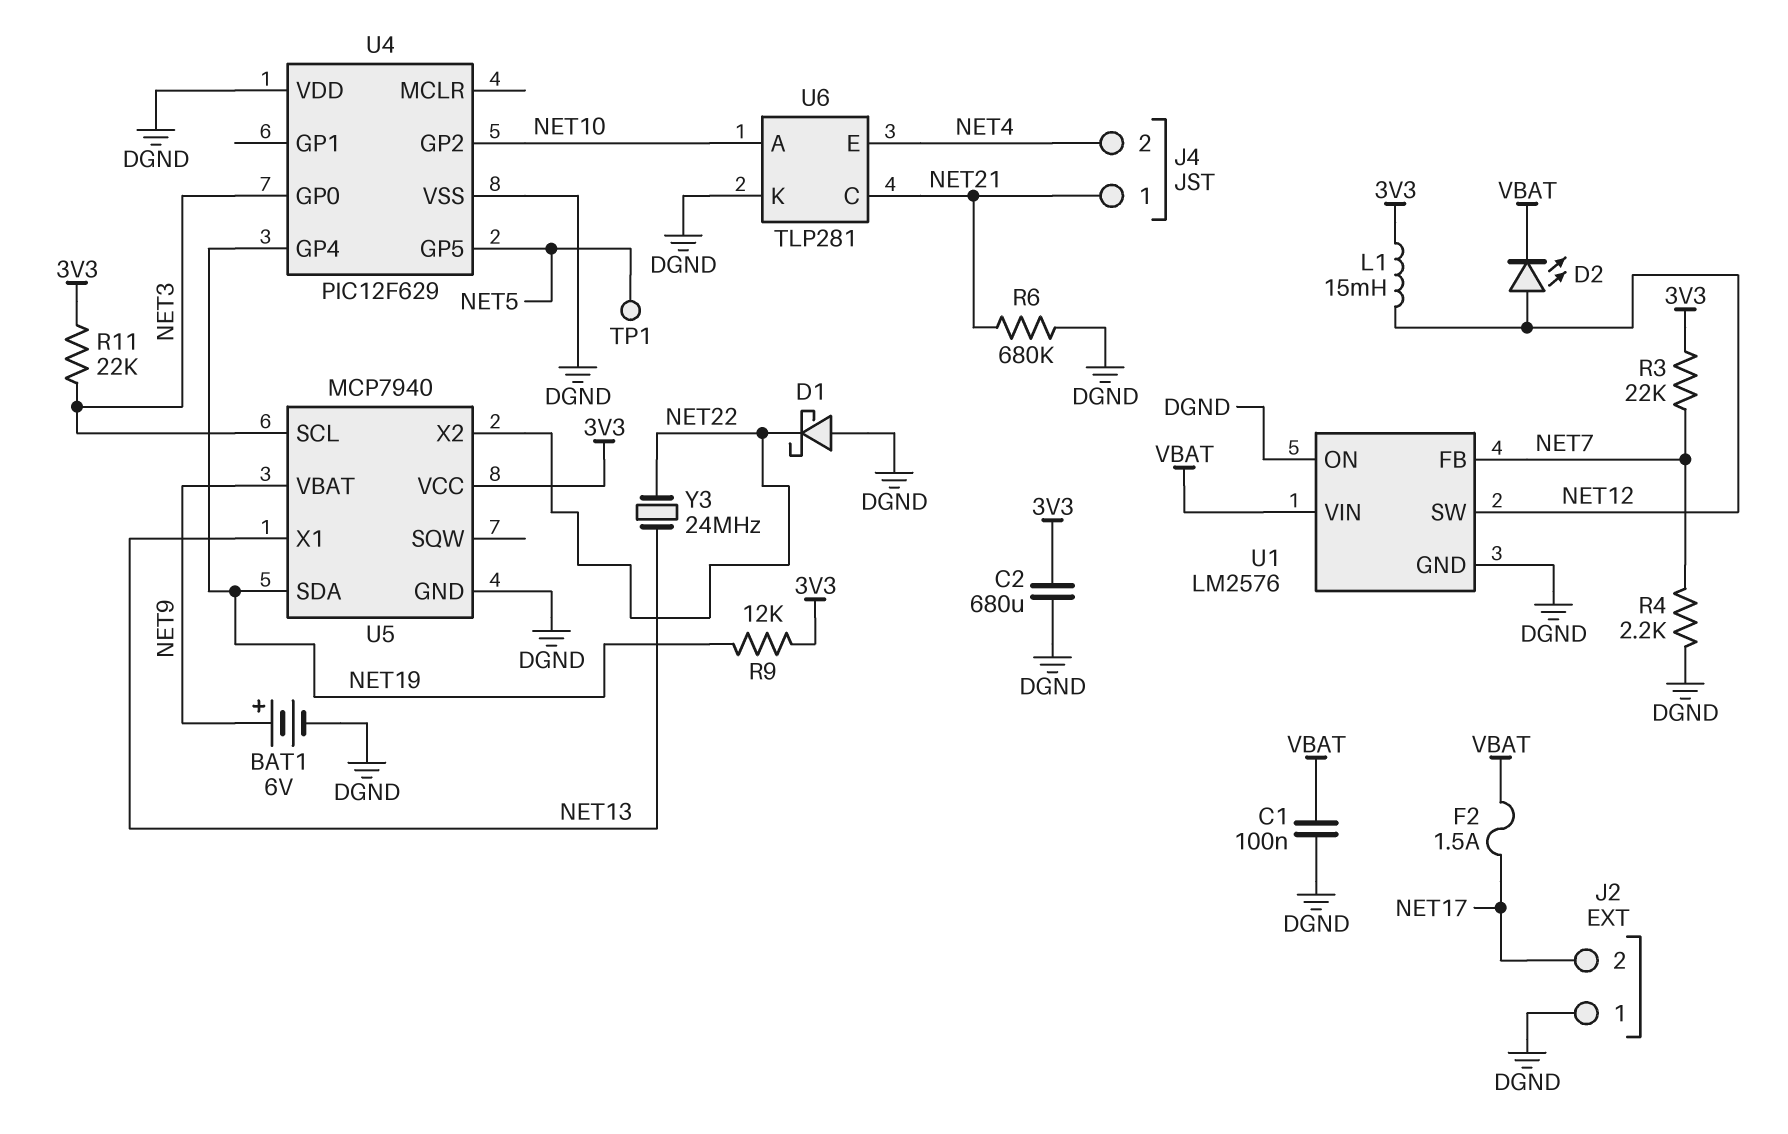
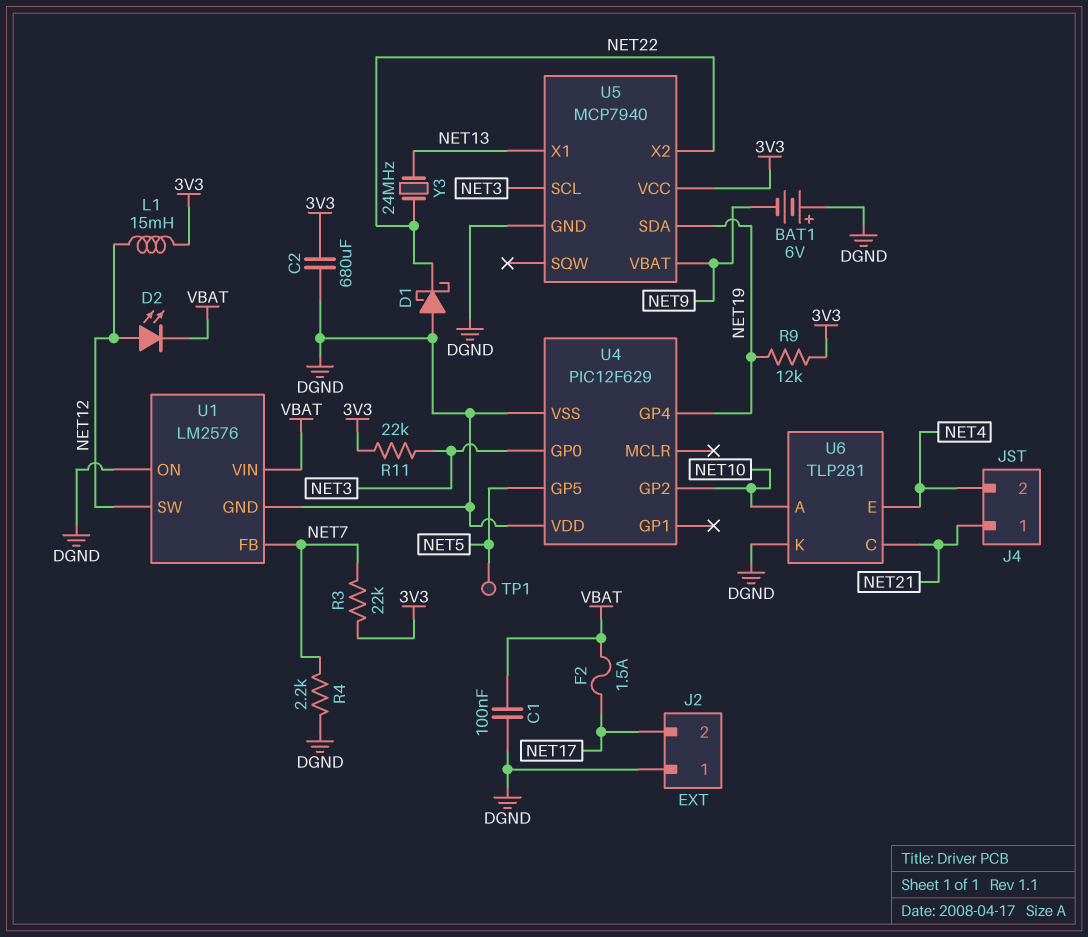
BAT1: 6V (plus NET9, minus DGND) -> 6V (plus DGND, minus NET9)
R6: 680k (DGND, NET21) -> none

